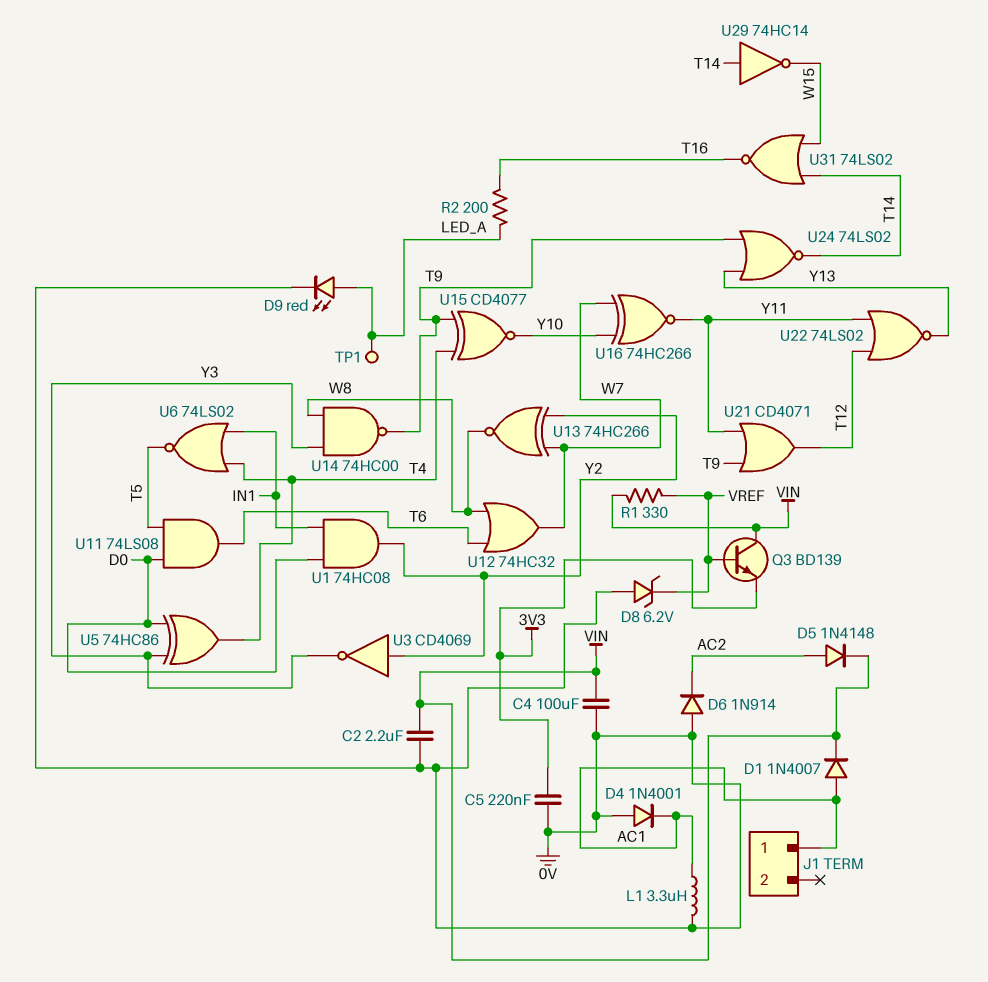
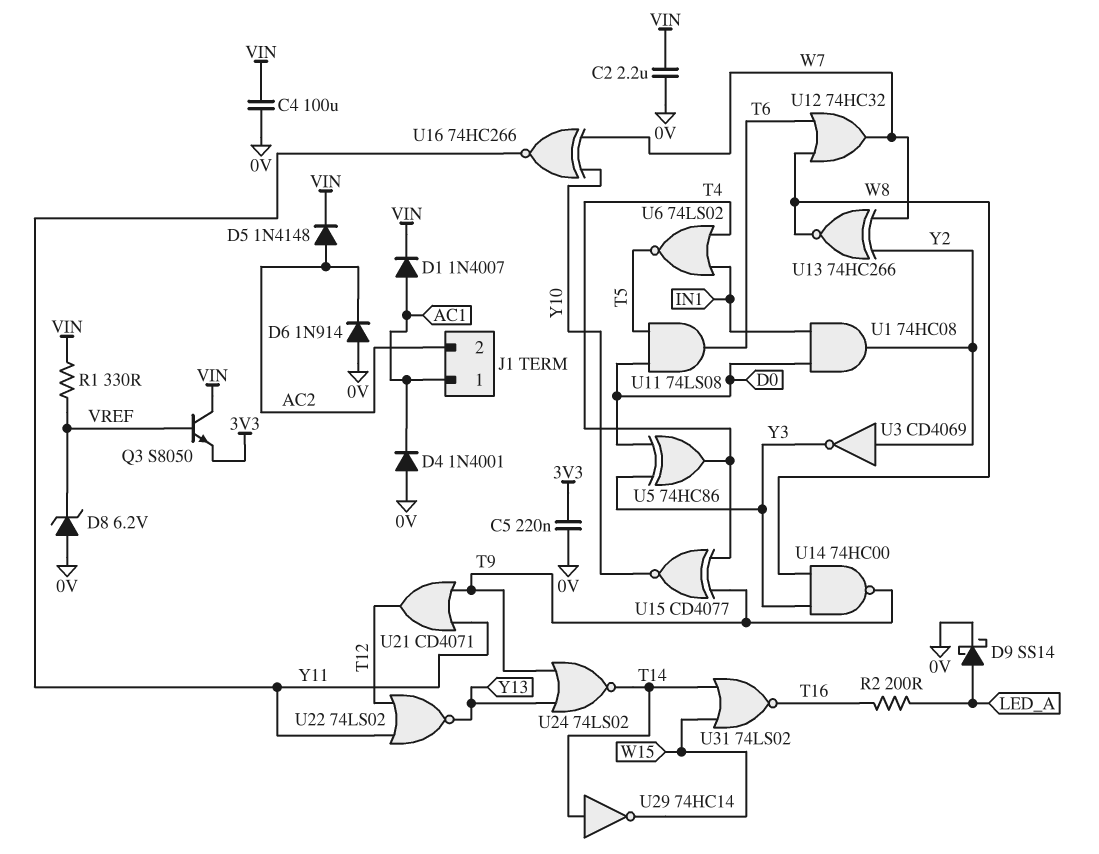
D9: LED red (A LED_A, K 0V) -> schottky SS14 (A LED_A, K 0V)
J1 pin 2: none -> AC2
L1: 3.3uH (0V, AC1) -> none
Q3: NPN BD139 (B VREF, C VIN, E 3V3) -> NPN S8050 (B VREF, C VIN, E 3V3)
TP1: test point (LED_A) -> none

